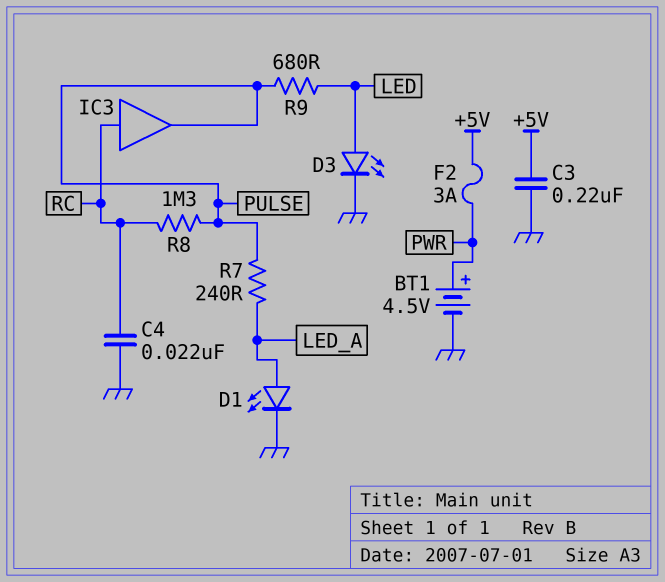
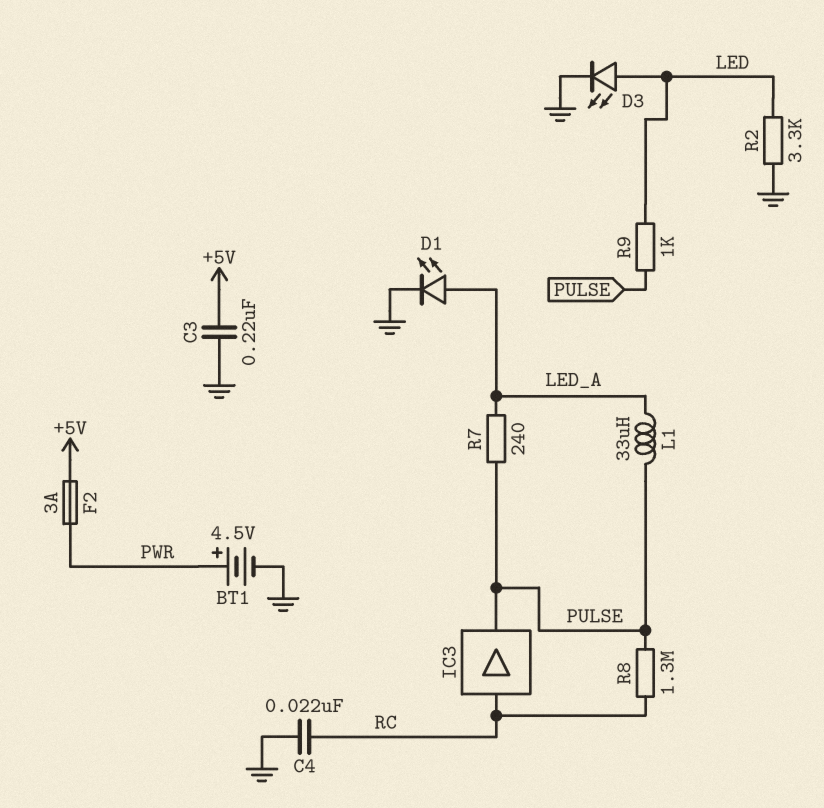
L1: none -> 33uH (LED_A, PULSE)
R2: none -> 3.3k (GND, LED)
R9: 680 (LED, PULSE) -> 1k (LED, PULSE)

